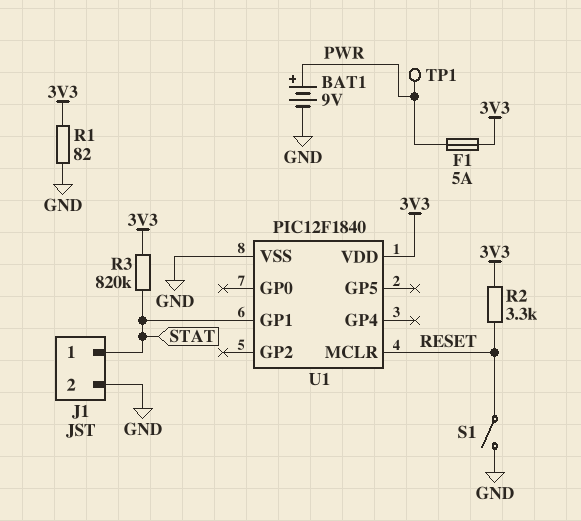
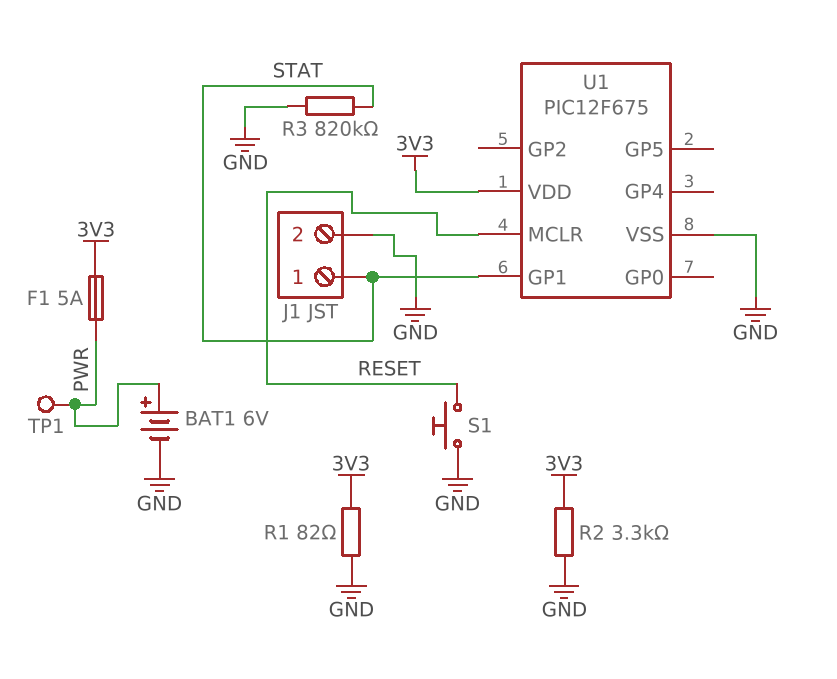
BAT1: 9V (plus PWR, minus GND) -> 6V (plus PWR, minus GND)
R2: 3.3k (3V3, RESET) -> 3.3k (3V3, GND)
R3: 820k (3V3, STAT) -> 820k (GND, STAT)
S1: switch (GND, RESET) -> button (GND, RESET)
U1: PIC12F1840 -> PIC12F675

